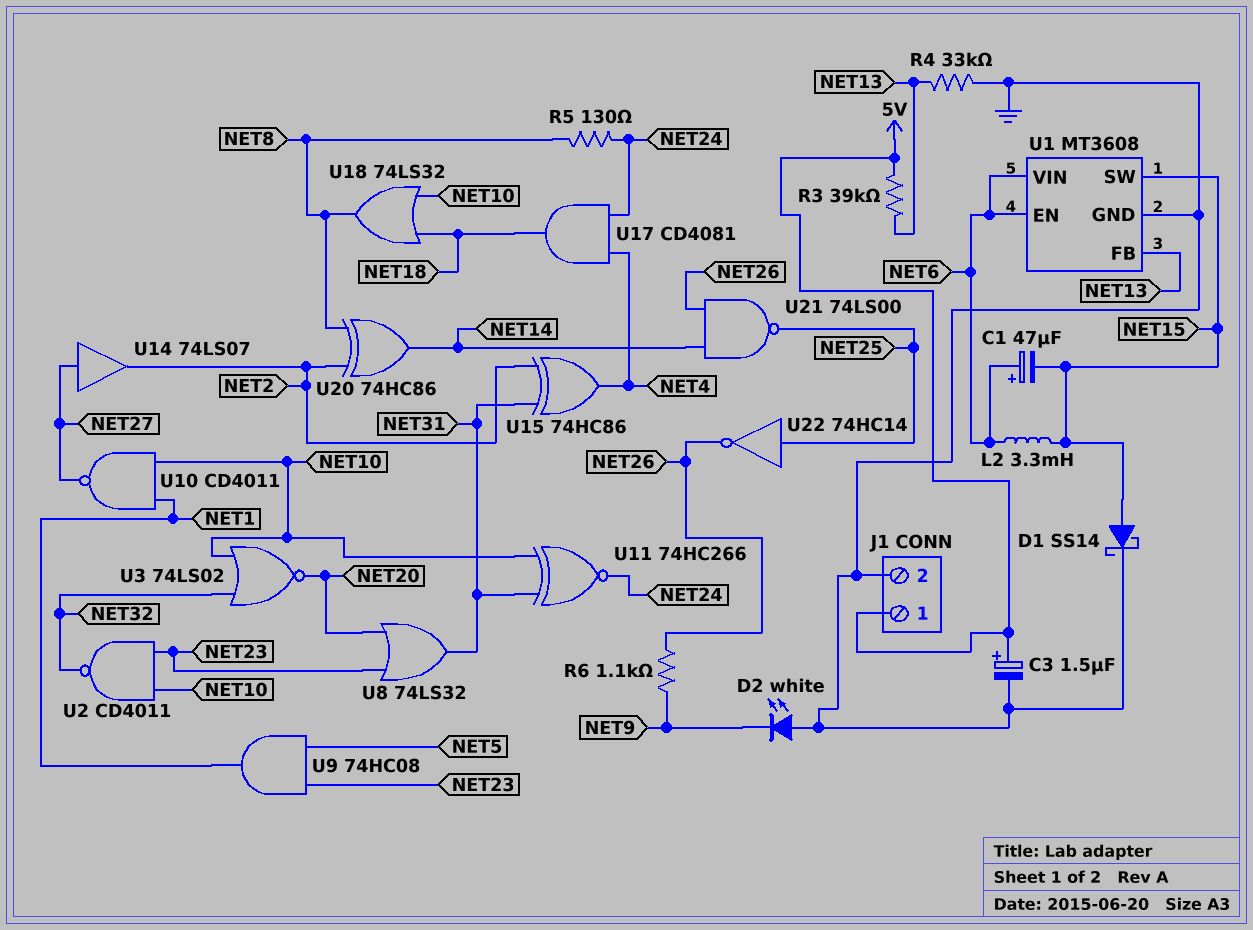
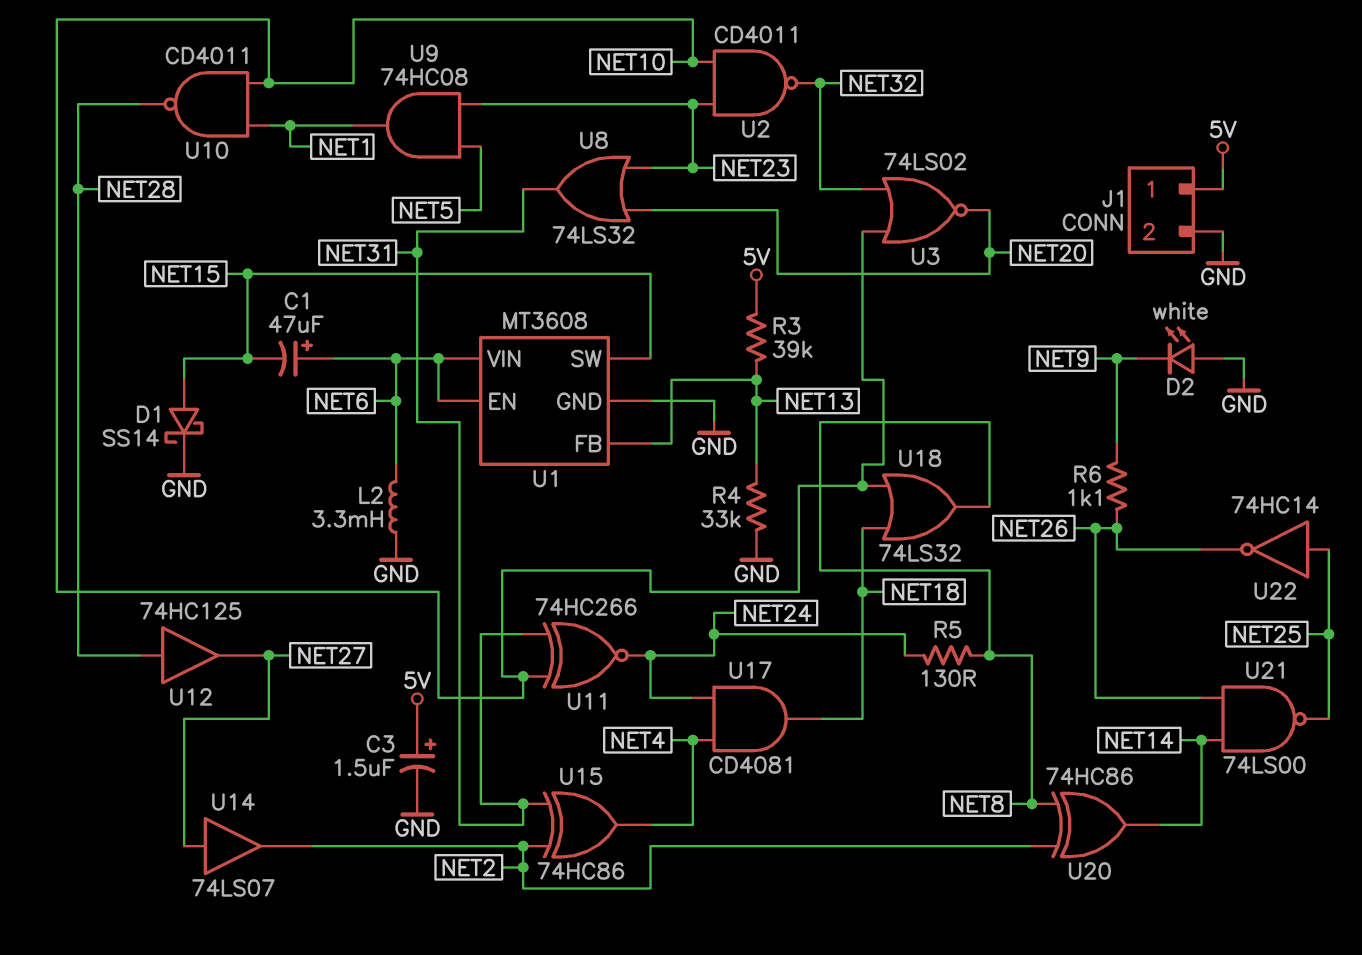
L2: 3.3mH (NET6, NET15) -> 3.3mH (GND, NET6)
U10: NAND CD4011 (in NET1, in NET10, out NET27) -> NAND CD4011 (in NET1, in NET10, out NET28)
U12: none -> buffer 74HC125 (in NET28, out NET27)

